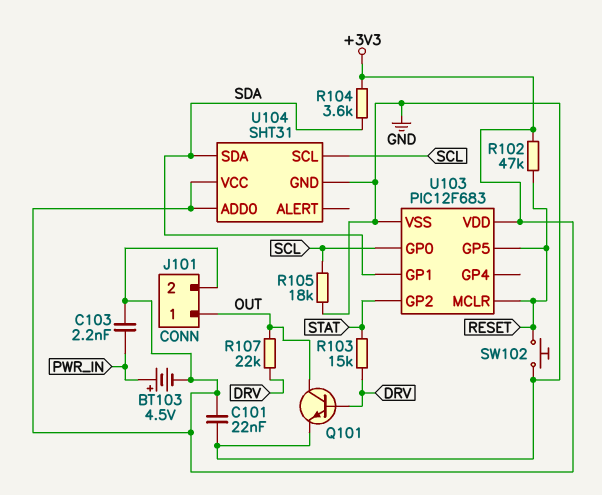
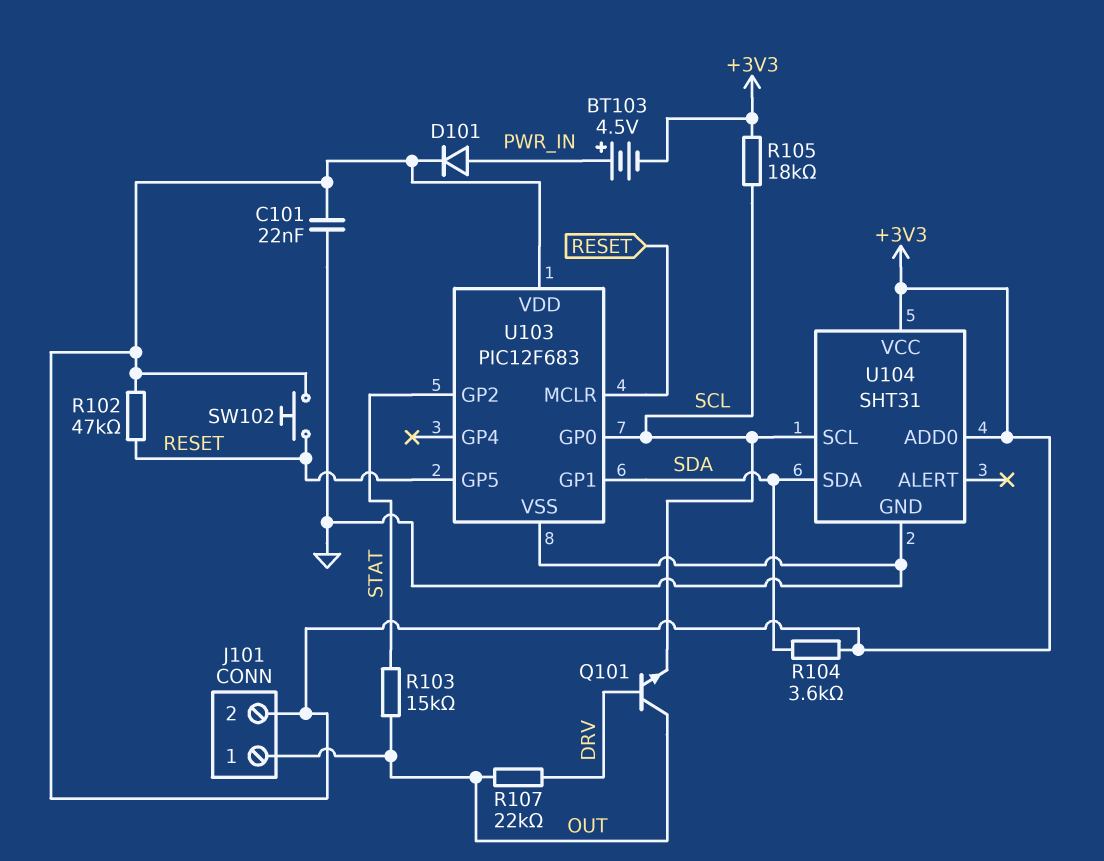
C103: 2.2nF (+3V3, PWR_IN) -> none
D101: none -> diode (A PWR_IN, K +3V3)
Q101: NPN (B DRV, C OUT, E GND) -> NPN (B DRV, C OUT, E SCL)
R103: 15k (DRV, STAT) -> 15k (OUT, STAT)
R105: 18k (GND, SCL) -> 18k (+3V3, SCL)
SW102: button (GND, RESET) -> button (+3V3, RESET)

